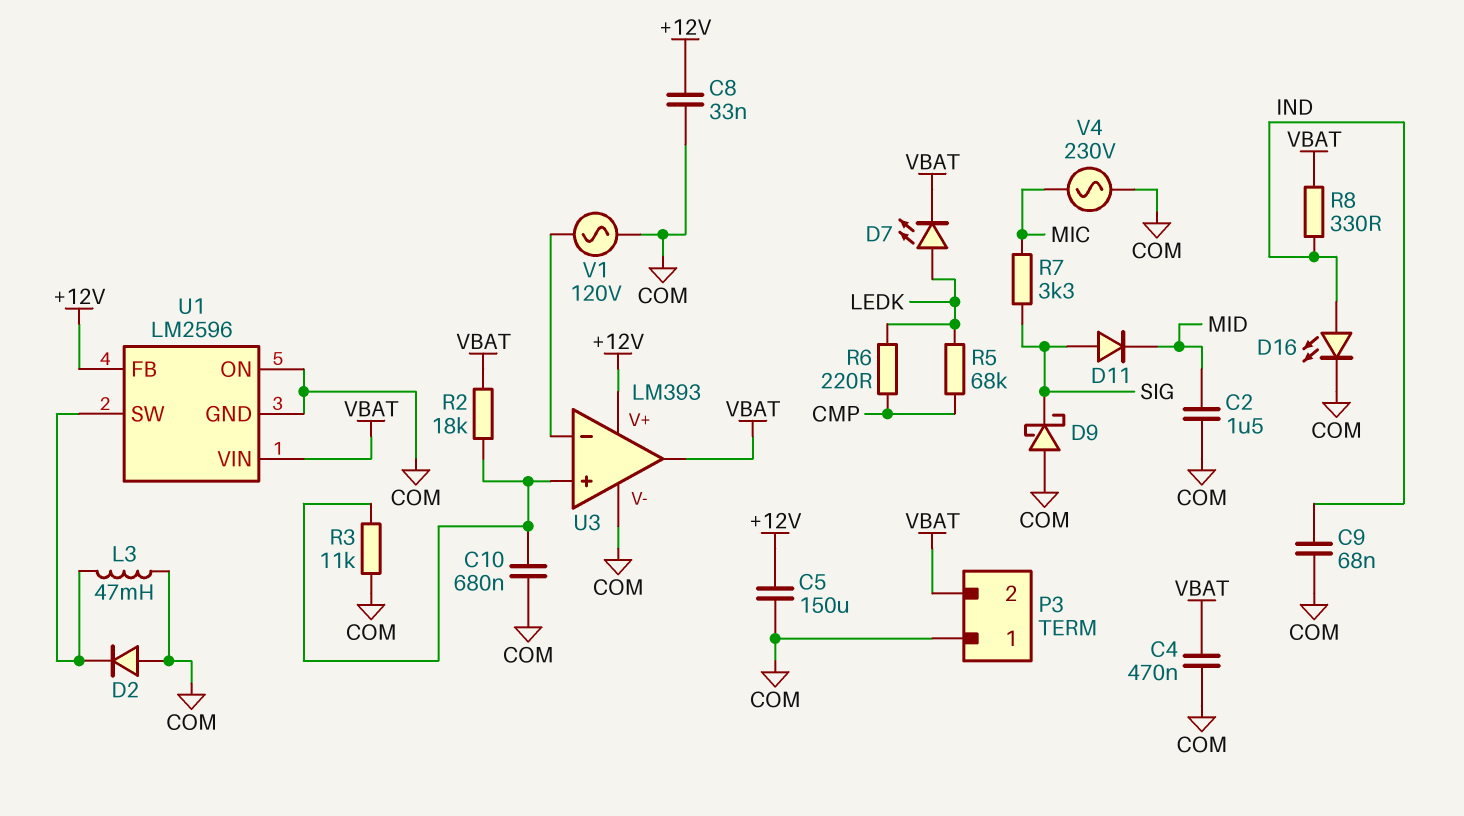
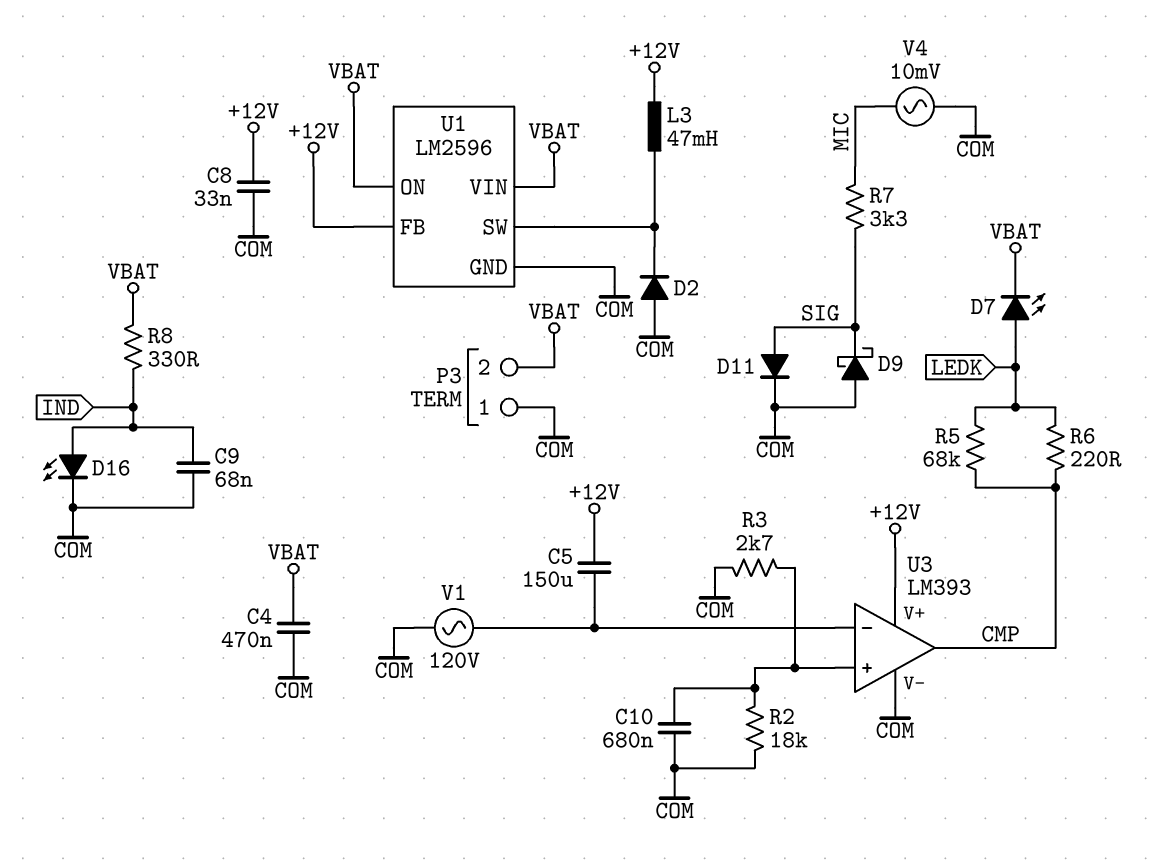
C2: 1.5uF (COM, MID) -> none
C5: 150uF (+12V, COM) -> 150uF (+12V, U3/in-)
D11: diode (A SIG, K MID) -> diode (A SIG, K COM)
L3: 47mH (COM, U1/SW) -> 47mH (+12V, U1/SW)
R2: 18k (U3/in+, VBAT) -> 18k (COM, U3/in+)
R3: 11k (COM, U3/in+) -> 2.7k (COM, U3/in+)
U1 pin ON: COM -> VBAT
U3 pin out: VBAT -> CMP
V4: AC 230V (COM, MIC) -> AC 10mV (COM, MIC)

